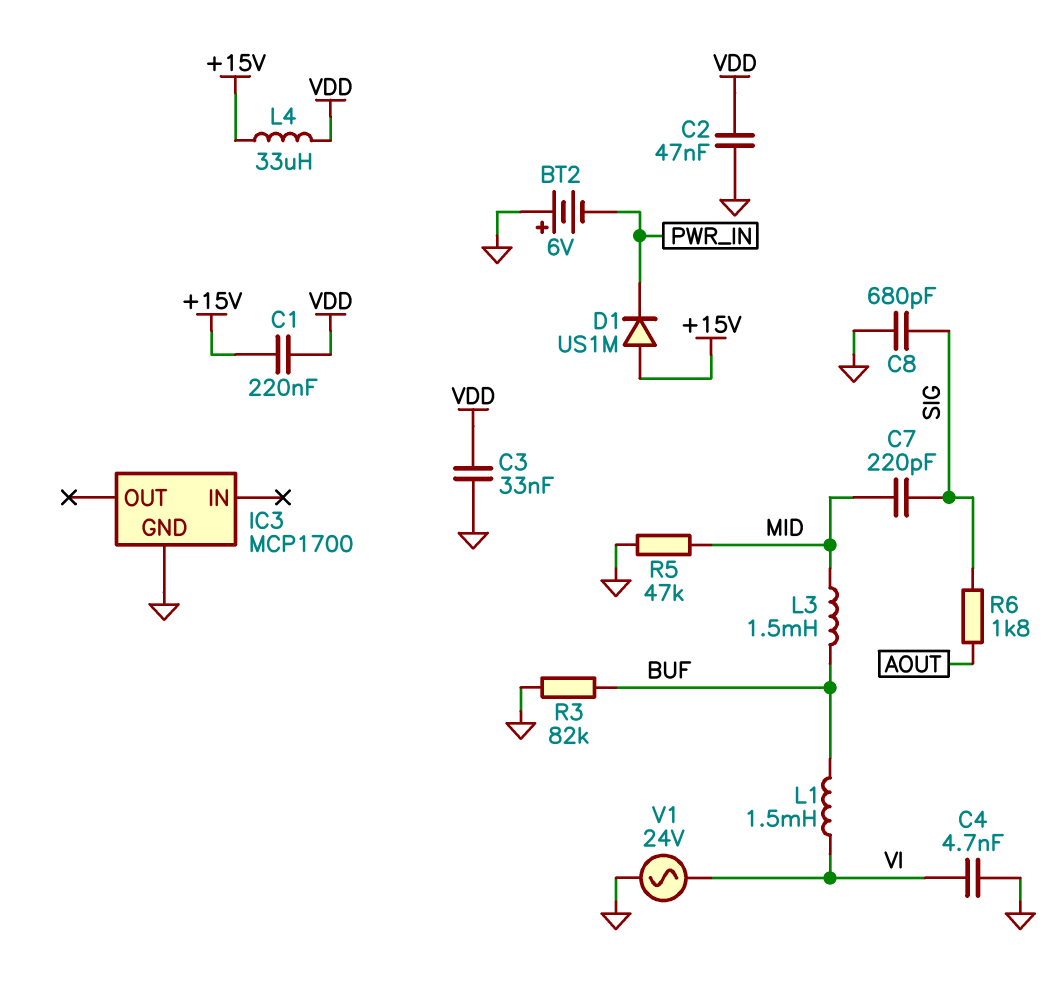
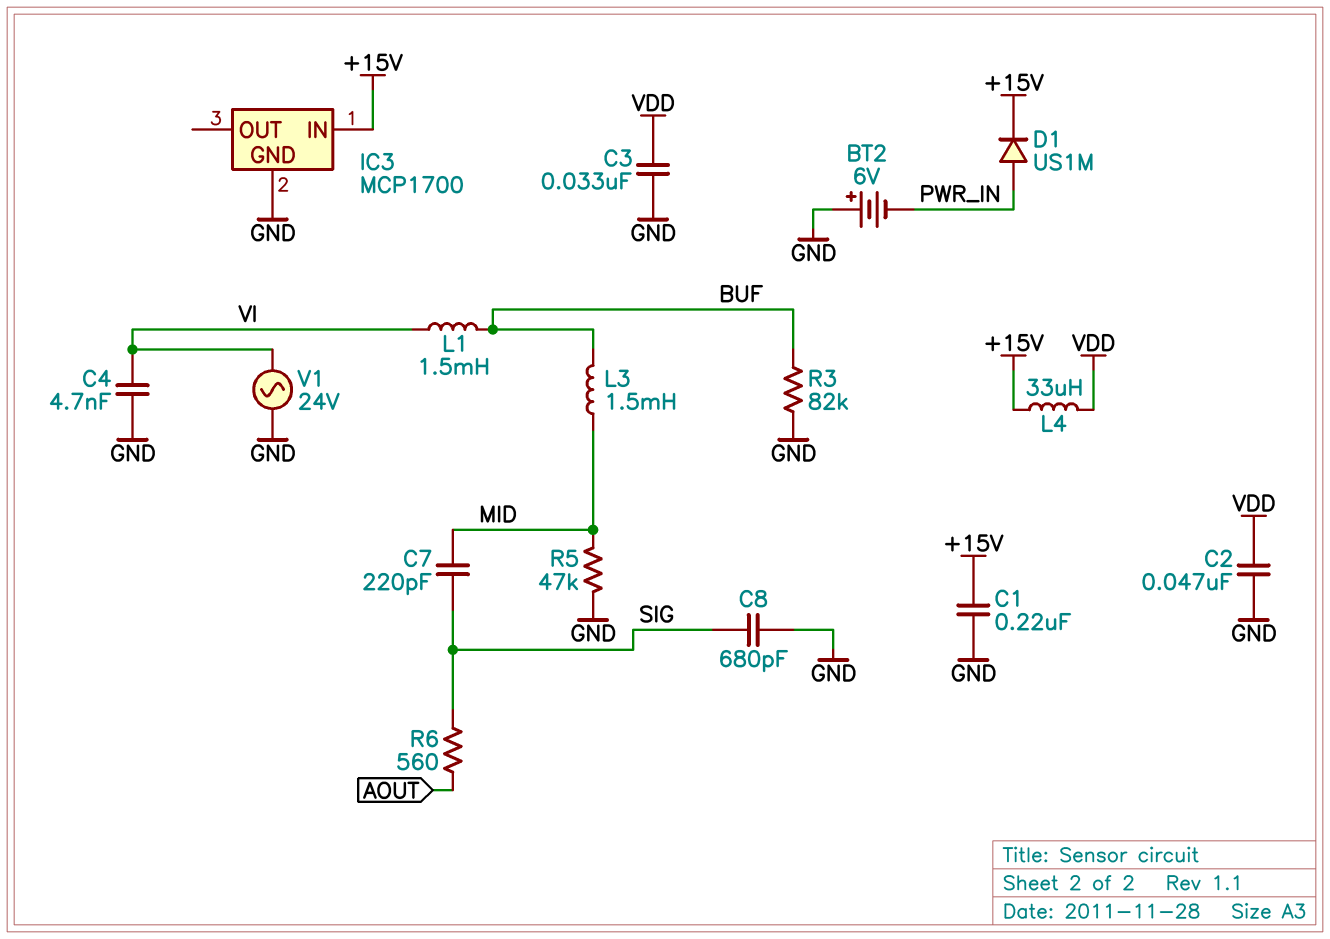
C1: 220nF (+15V, VDD) -> 220nF (+15V, GND)
D1: diode US1M (A +15V, K PWR_IN) -> diode US1M (A PWR_IN, K +15V)
IC3 pin IN: none -> +15V
R6: 1.8k (AOUT, SIG) -> 560 (AOUT, SIG)

